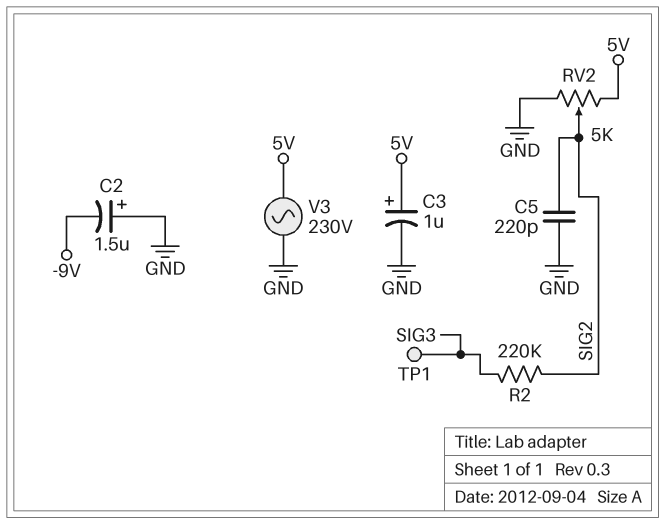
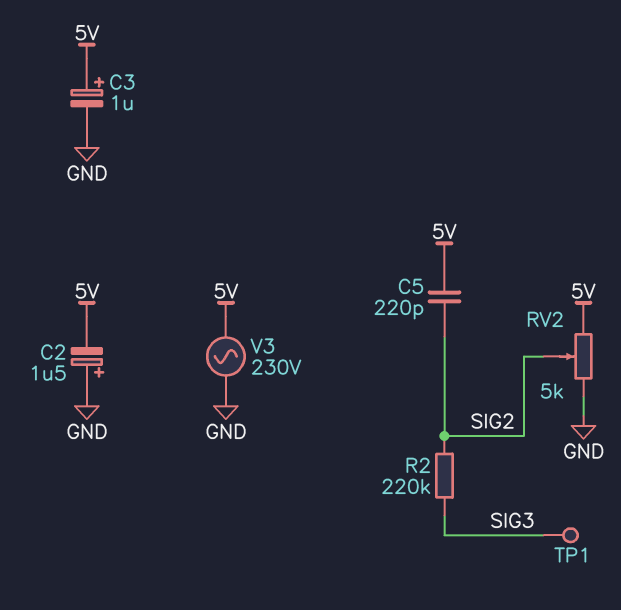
C2: 1.5uF (plus GND, minus -9V) -> 1.5uF (plus GND, minus 5V)
C5: 220pF (GND, SIG2) -> 220pF (5V, SIG2)

